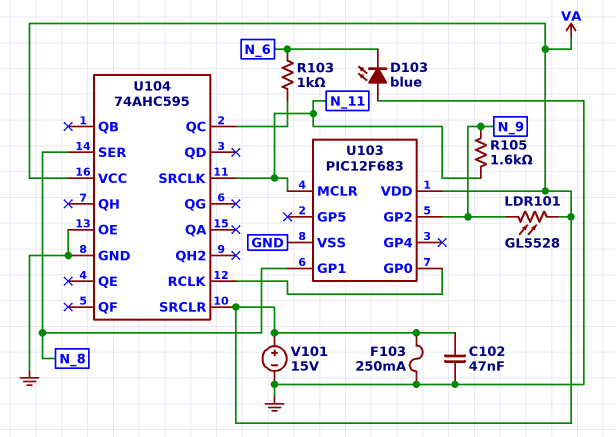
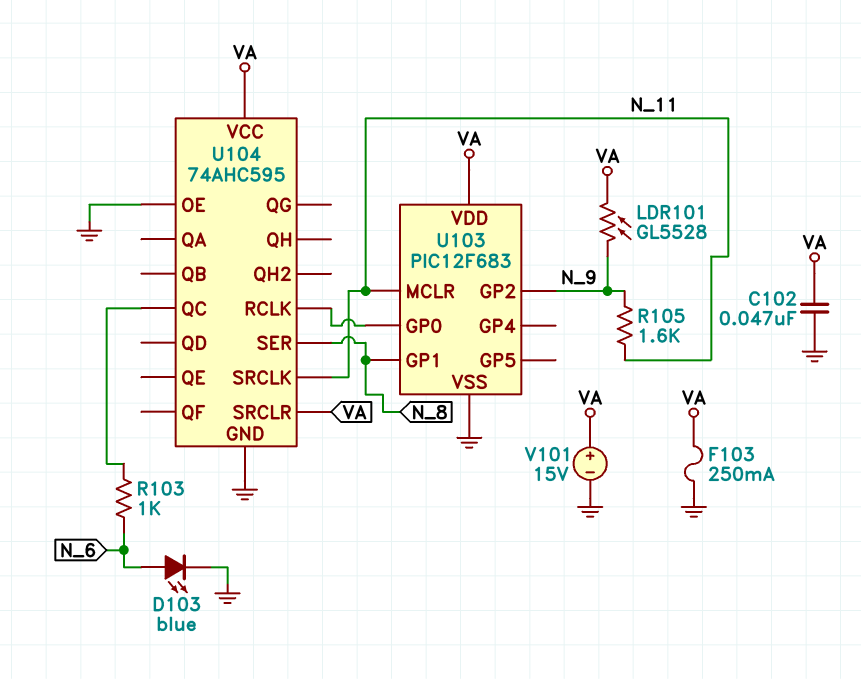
D103: LED blue (A GND, K N_6) -> LED blue (A N_6, K GND)

